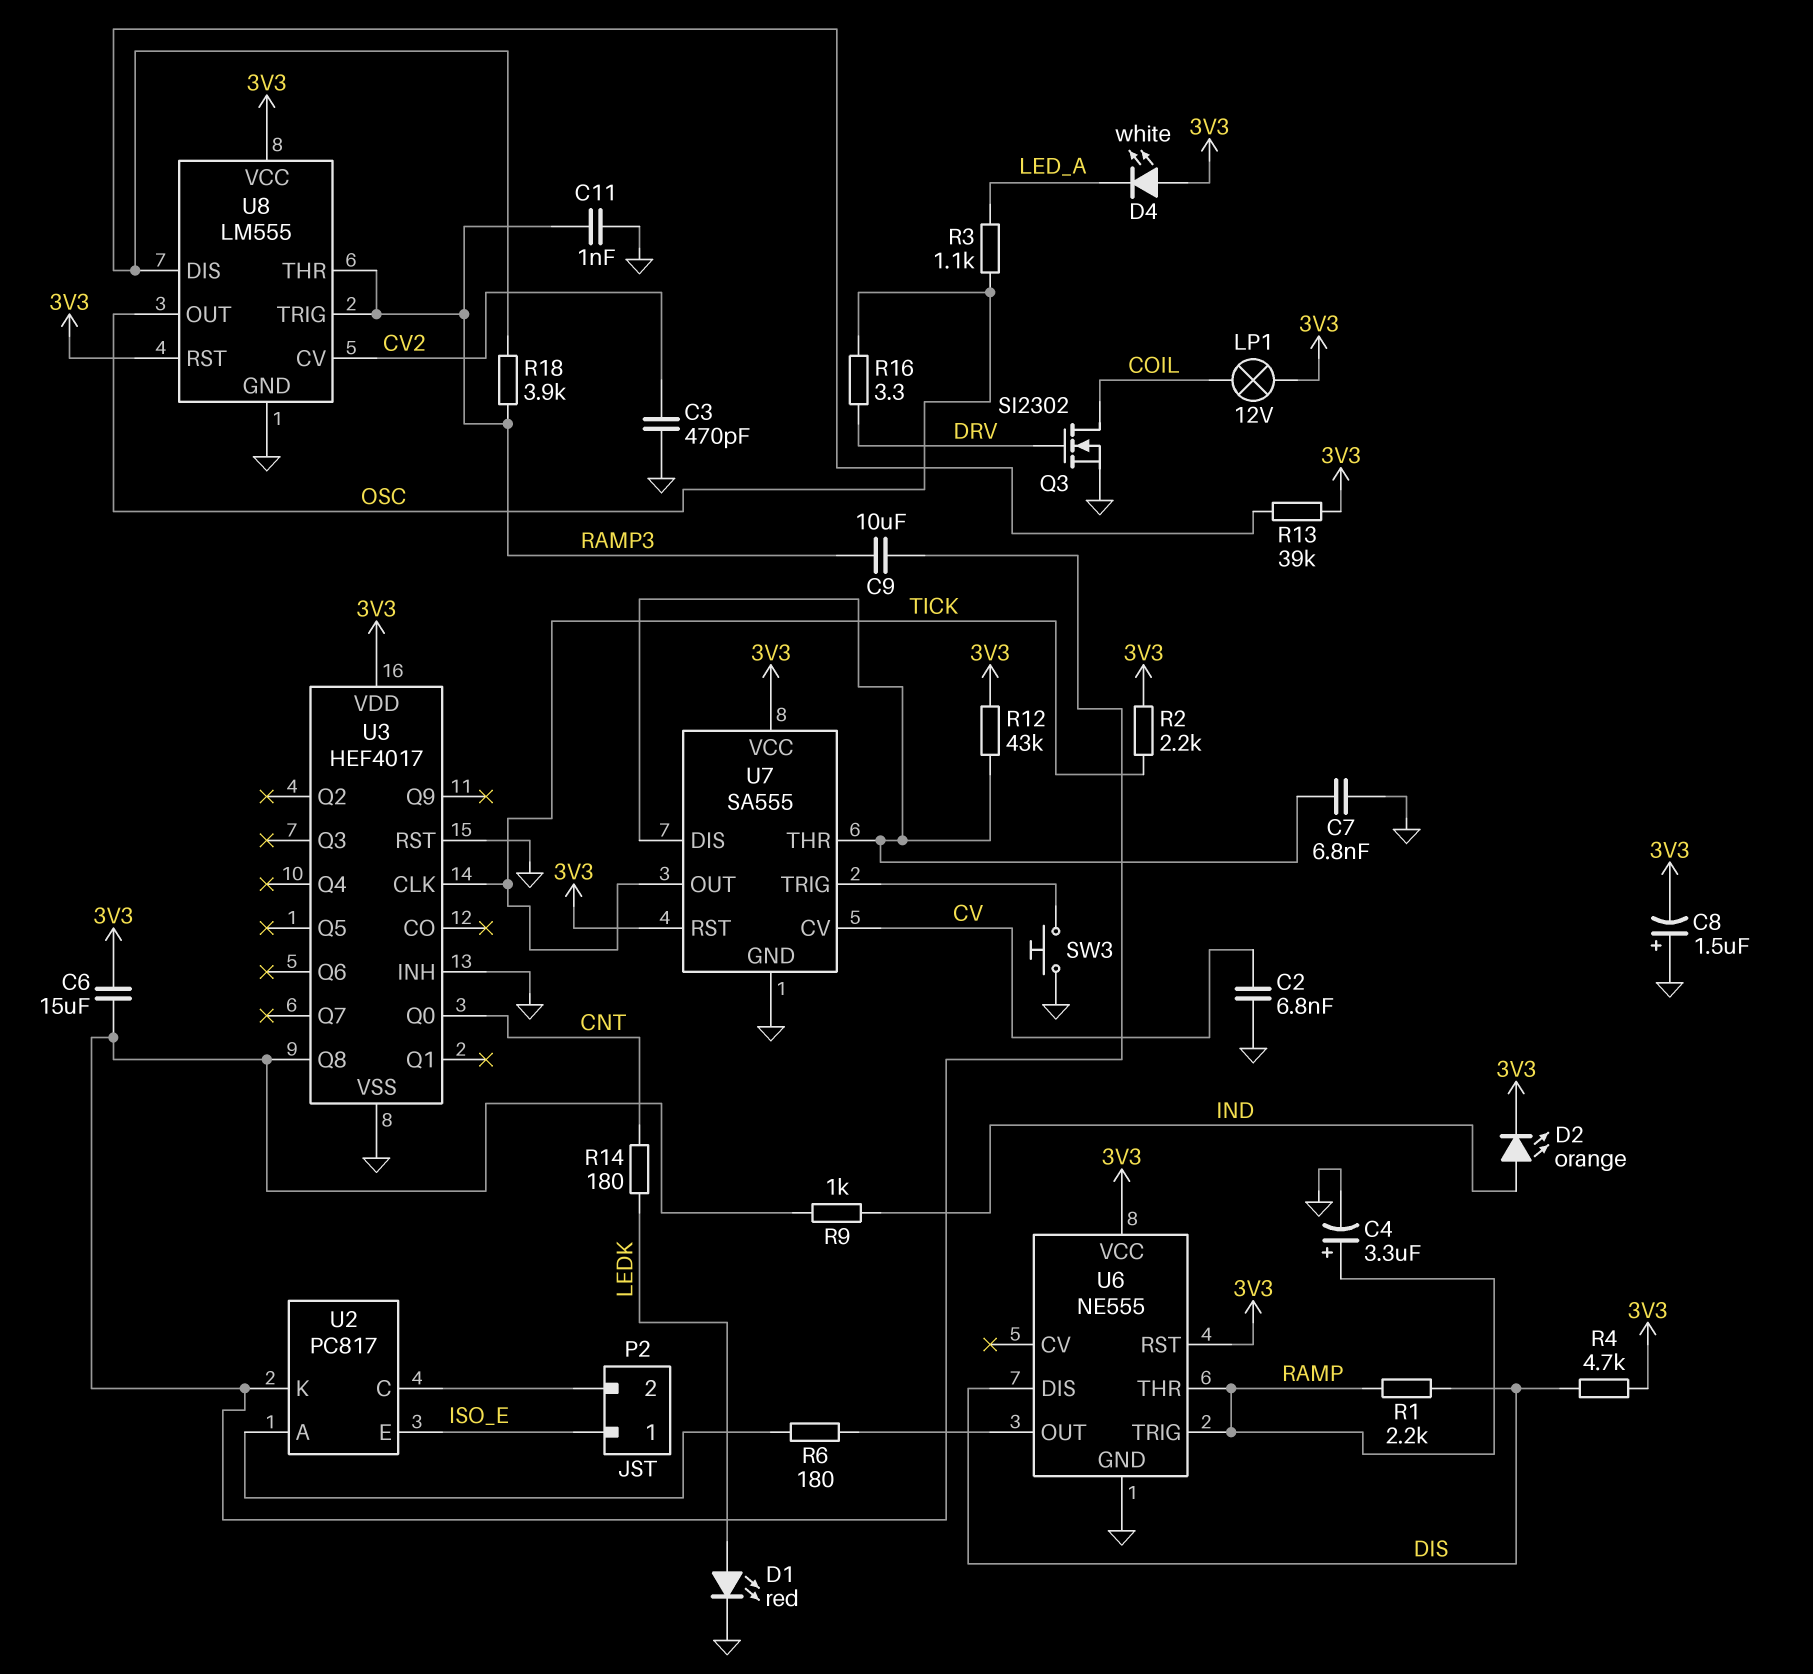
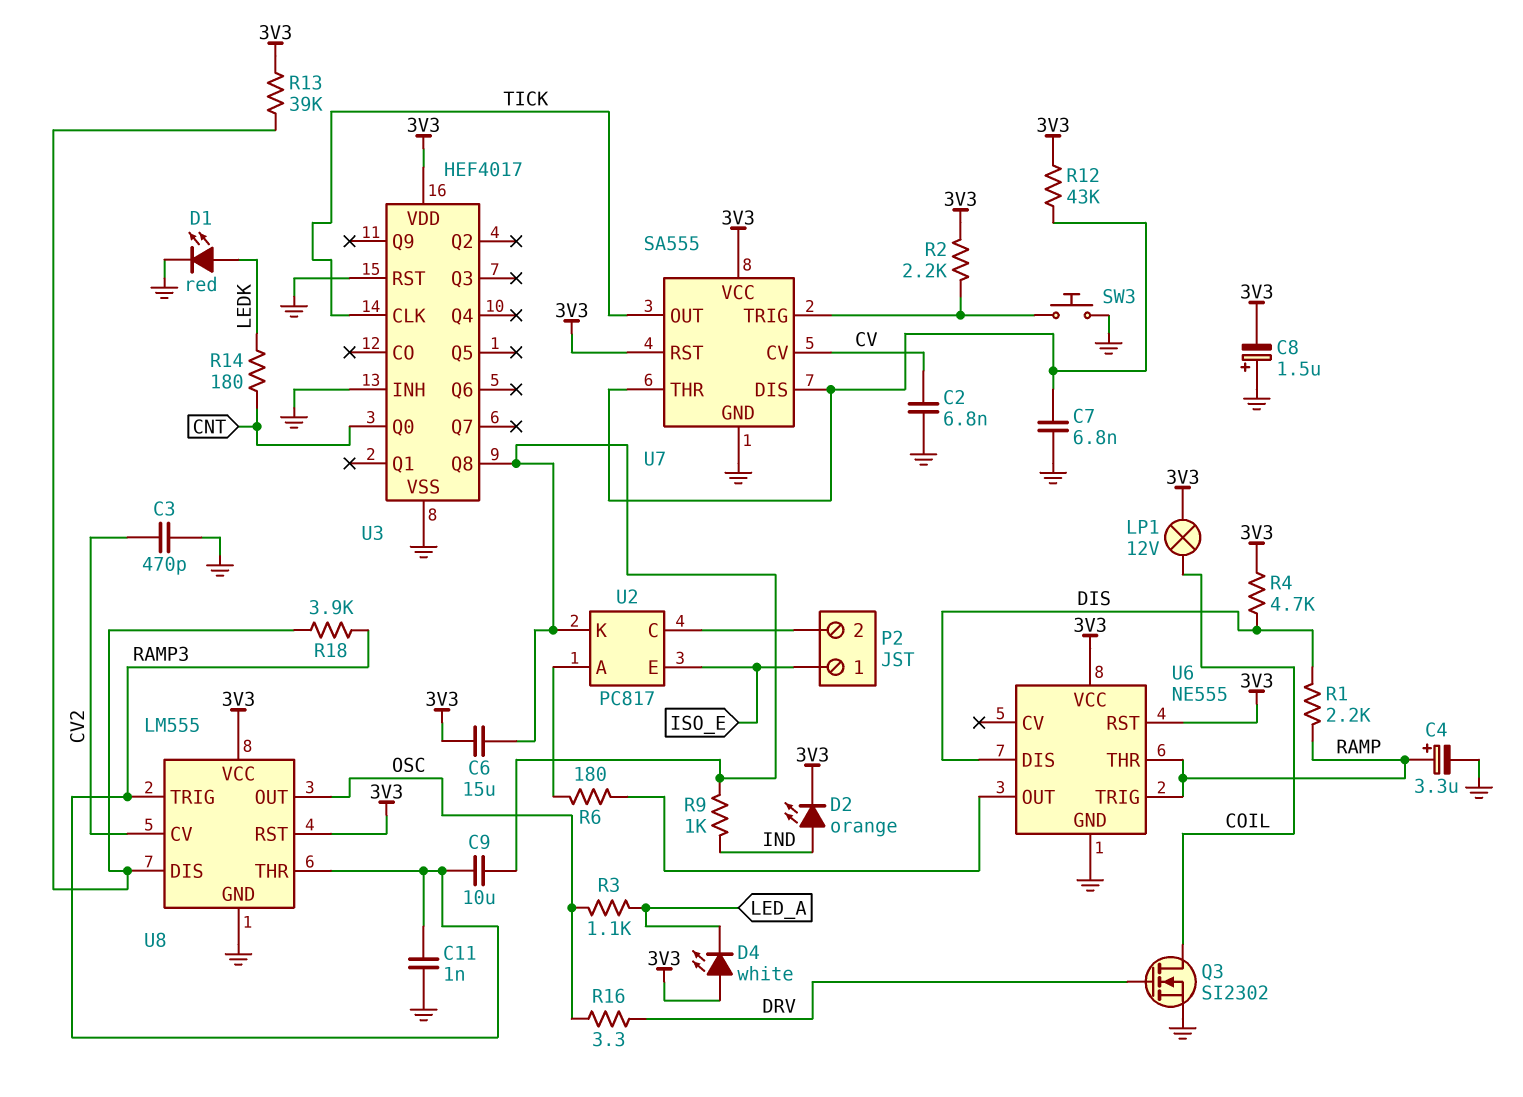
R2: 2.2k (3V3, TICK) -> 2.2k (3V3, U7/TRIG)

